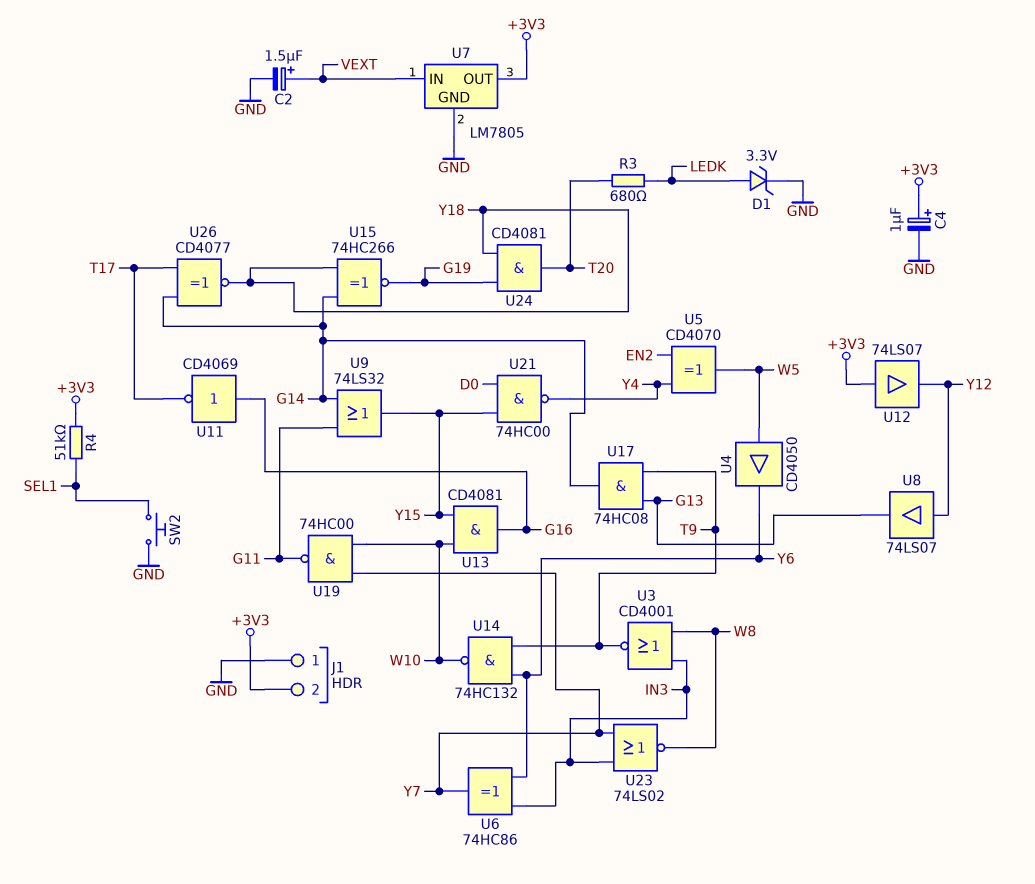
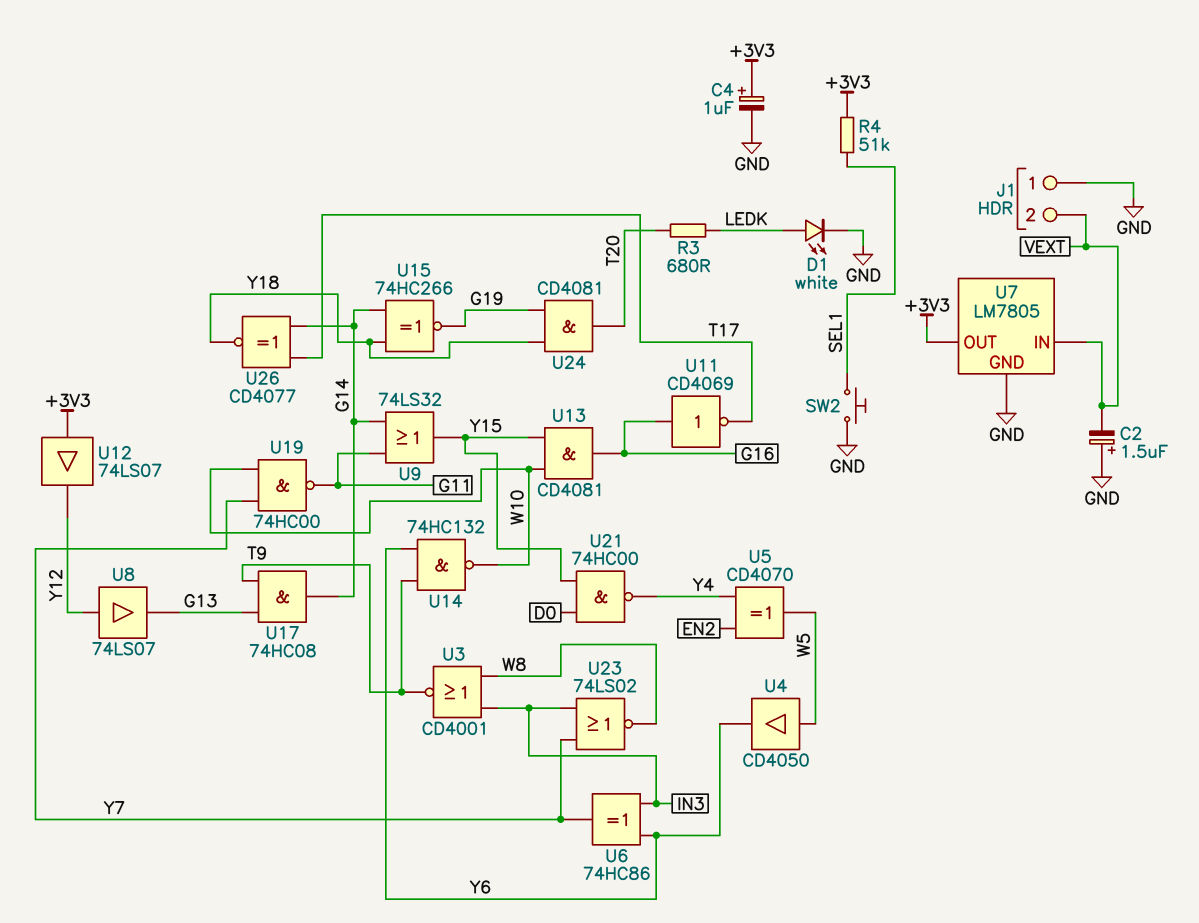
C2: 1.5uF (plus VEXT, minus GND) -> 1.5uF (plus GND, minus VEXT)
D1: zener 3.3V (A LEDK, K GND) -> LED white (A LEDK, K GND)
J1 pin 2: +3V3 -> VEXT

